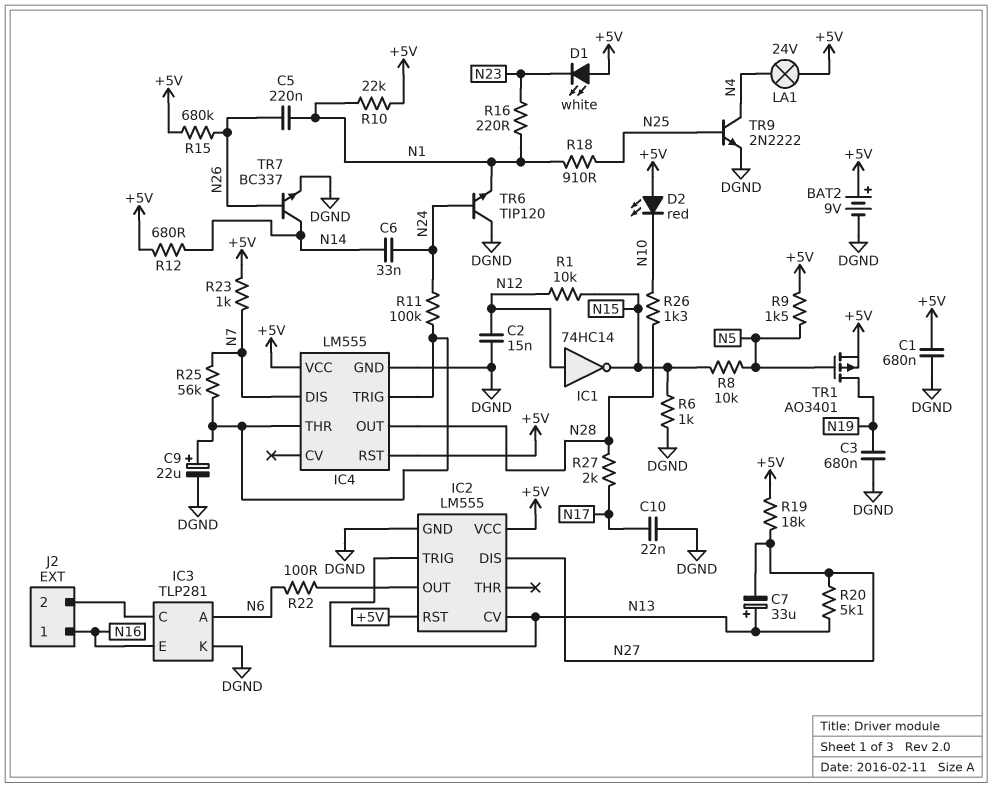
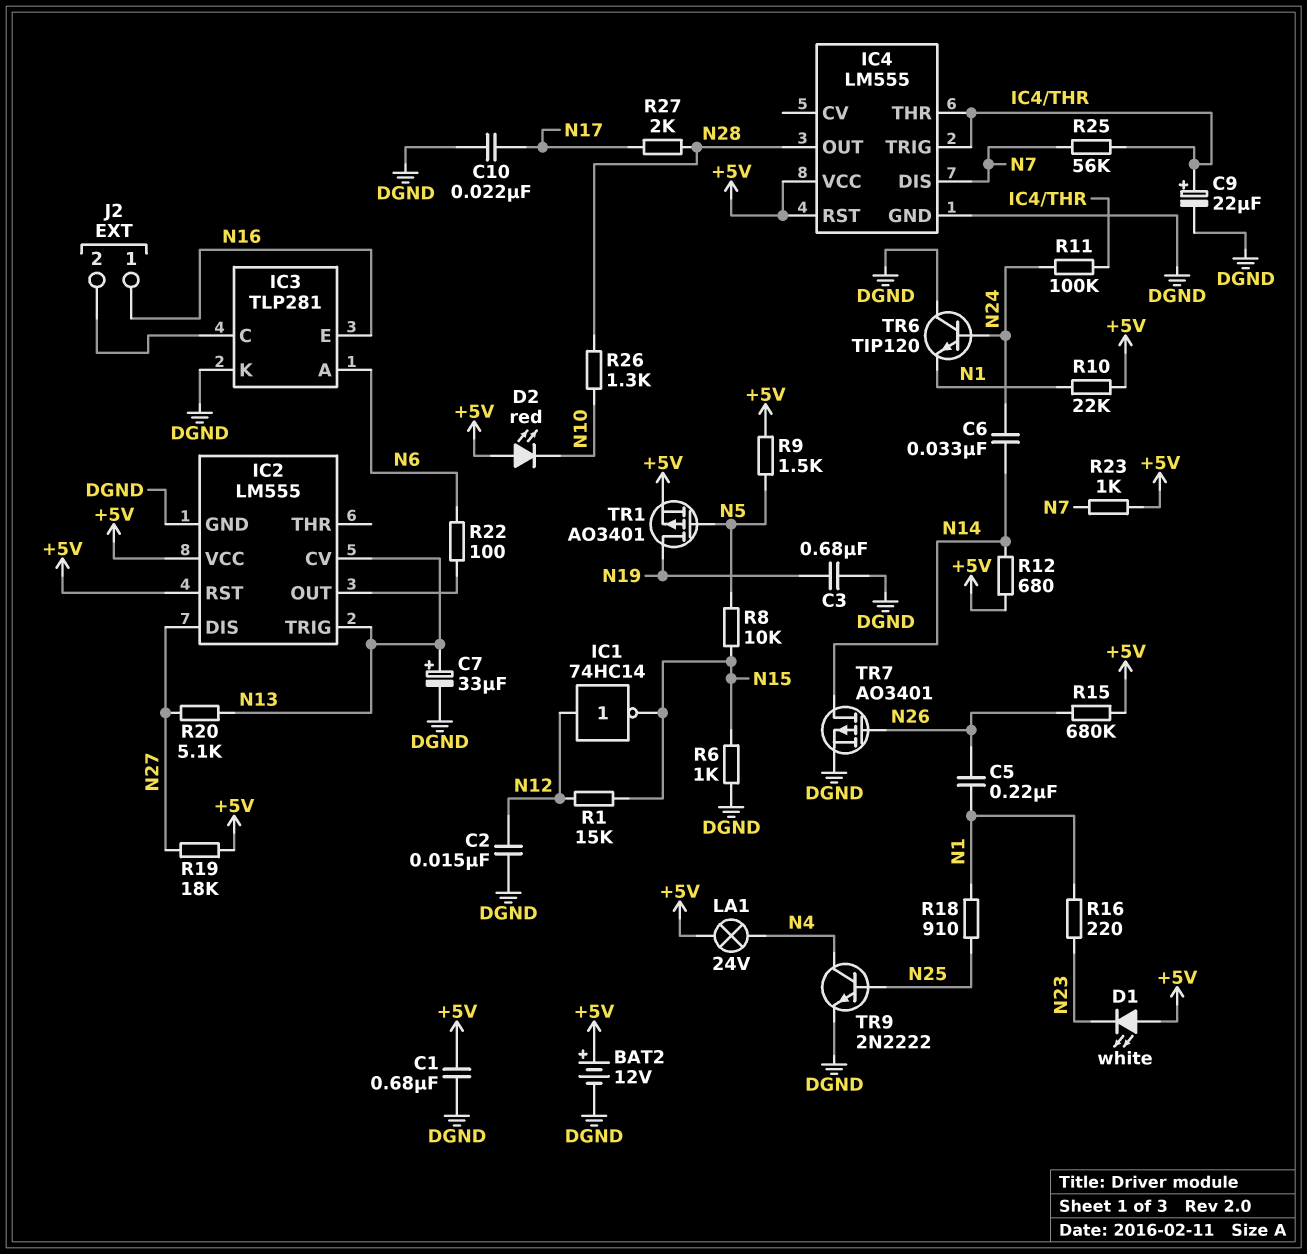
BAT2: 9V (plus +5V, minus DGND) -> 12V (plus +5V, minus DGND)
C7: 33uF (plus N13, minus N27) -> 33uF (plus N13, minus DGND)
R1: 10k (N12, N15) -> 15k (N12, N15)
TR7: NPN BC337 (B N26, C N14, E DGND) -> PMOS AO3401 (G N26, D N14, S DGND)

